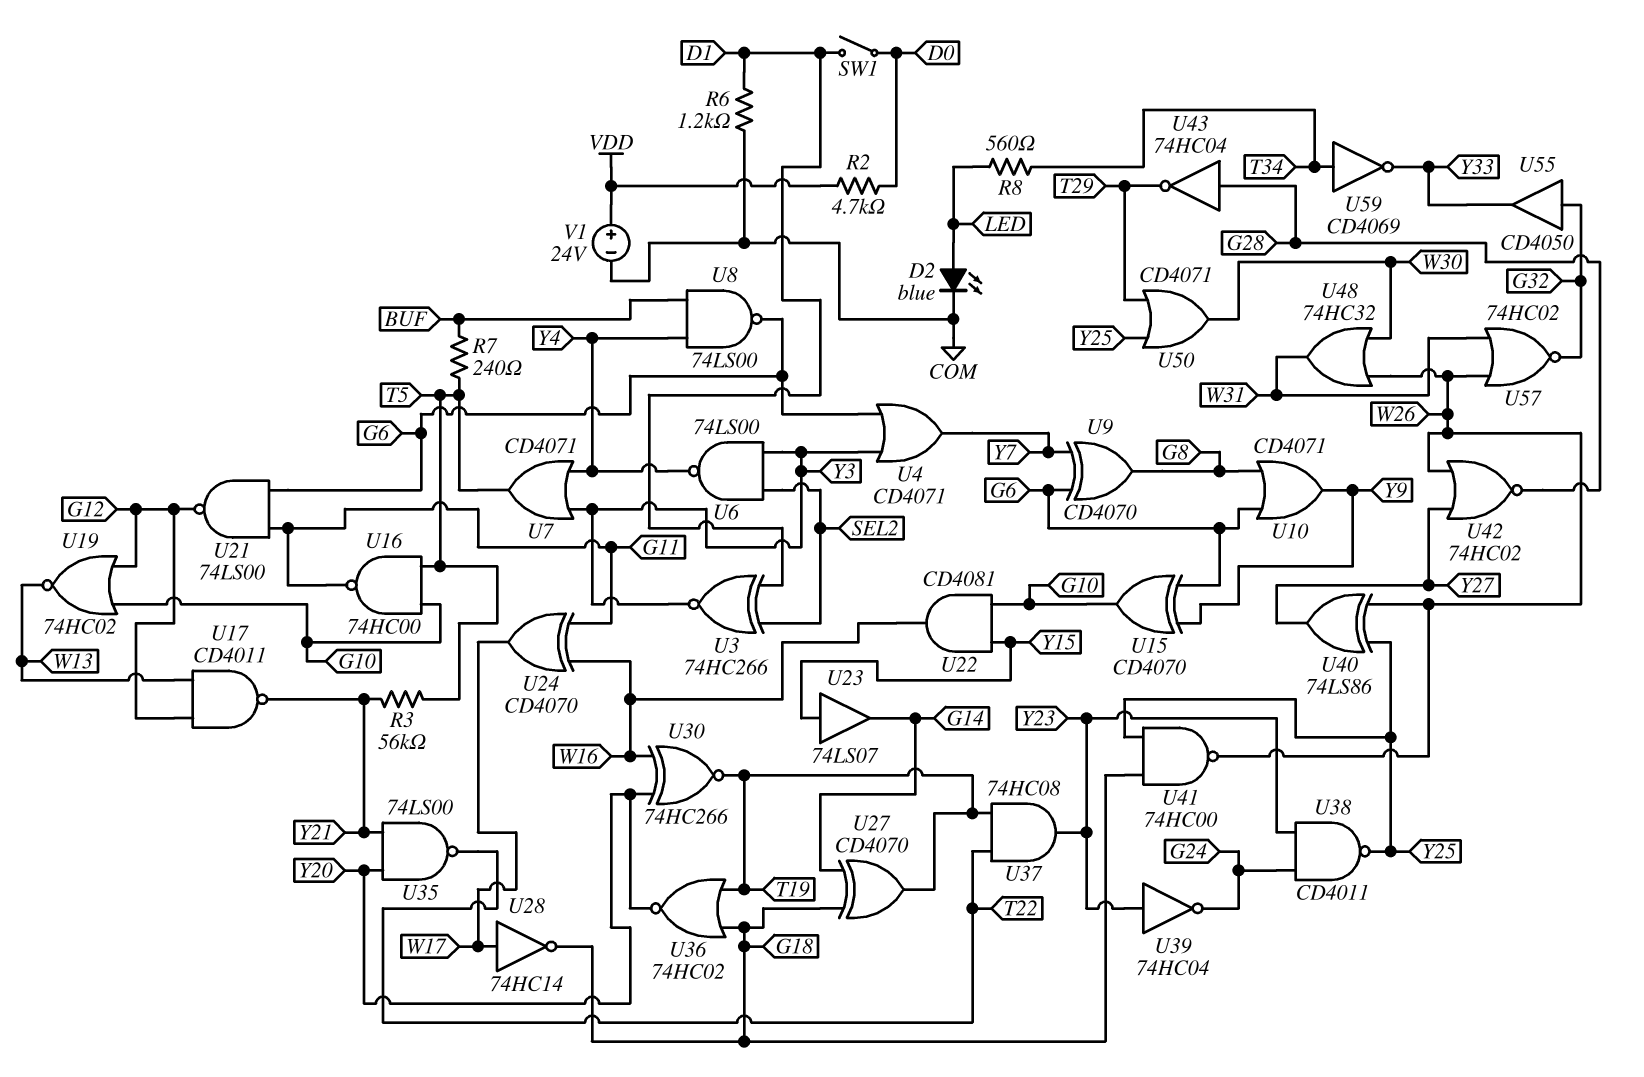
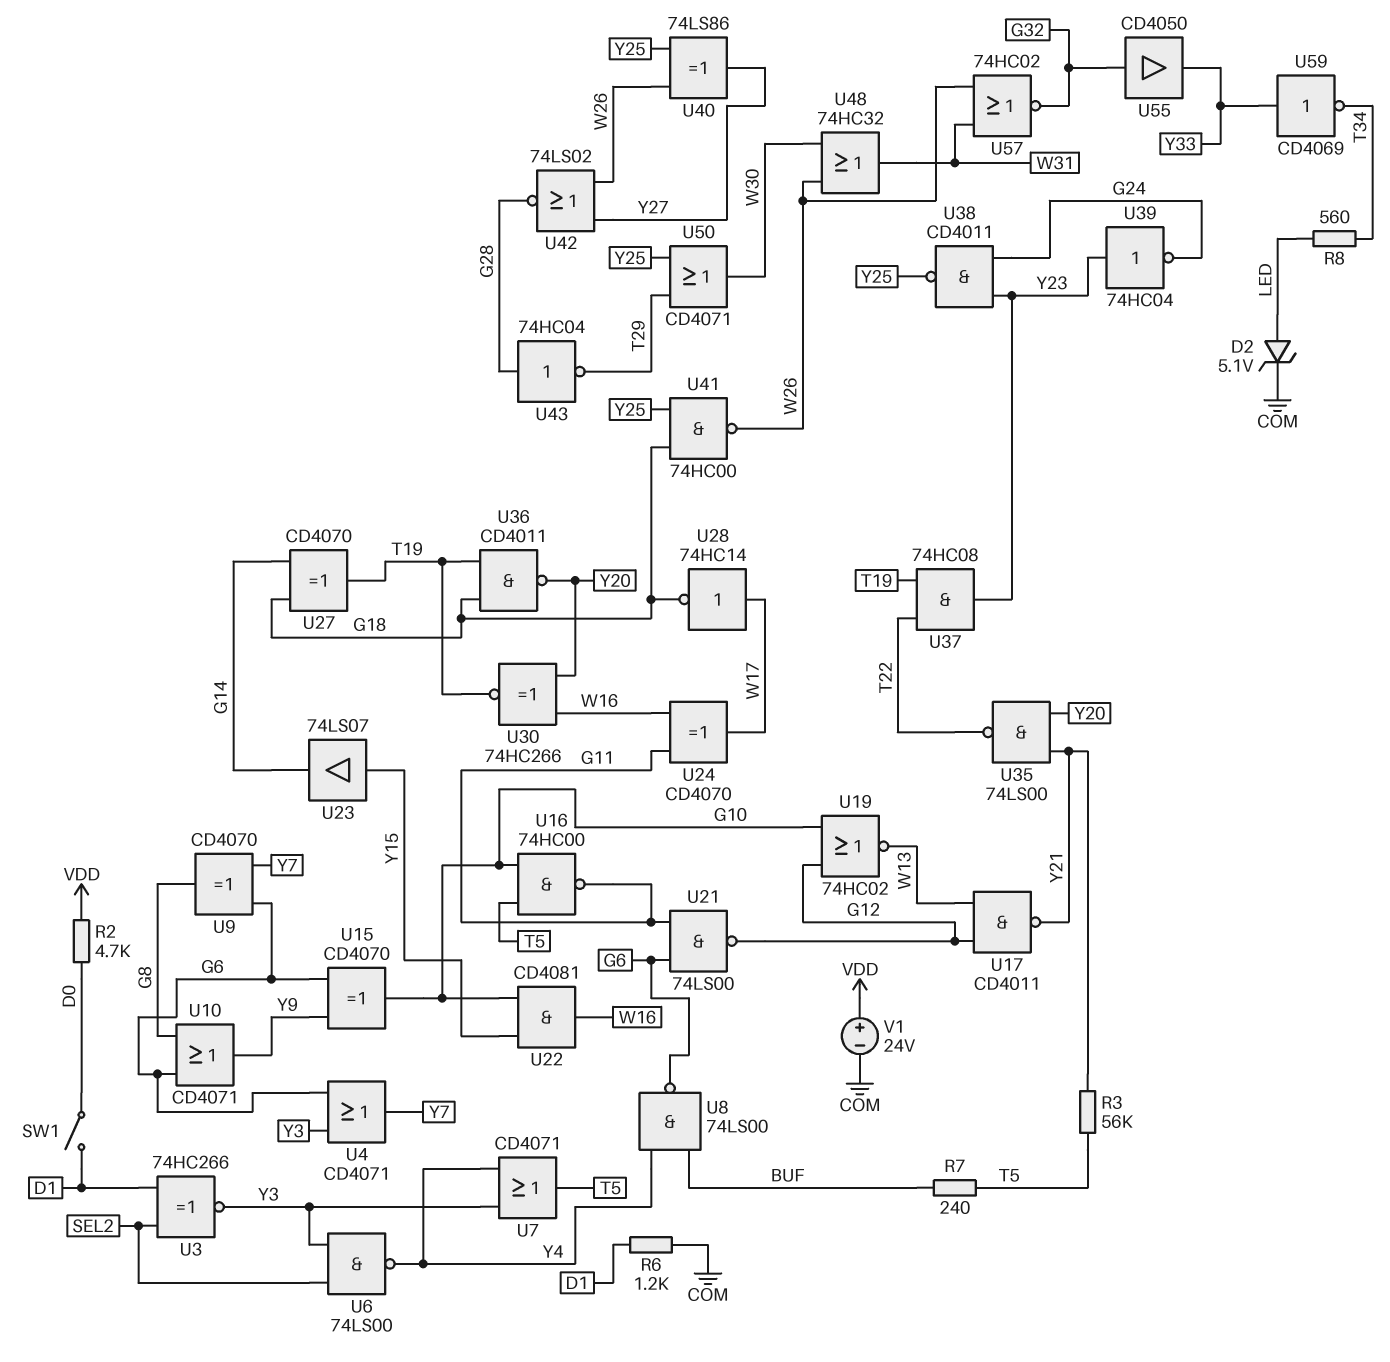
D2: LED blue (A LED, K COM) -> zener 5.1V (A LED, K COM)
U36: NOR 74HC02 (in G18, in T19, out Y20) -> NAND CD4011 (in G18, in T19, out Y20)
U42: NOR 74HC02 (in W26, in Y27, out G28) -> NOR 74LS02 (in W26, in Y27, out G28)
U59: NOT CD4069 (in T34, out Y33) -> NOT CD4069 (in Y33, out T34)

